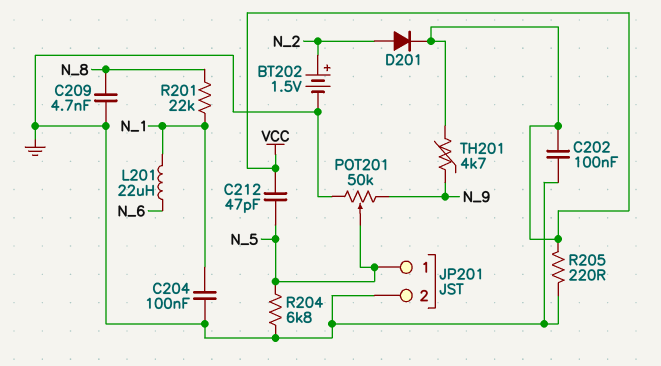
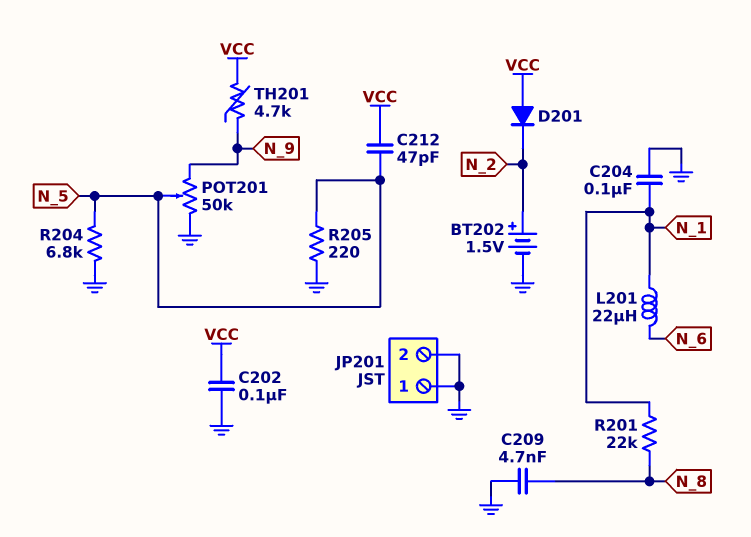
D201: diode (A N_2, K VCC) -> diode (A VCC, K N_2)
JP201 pin 1: N_5 -> GND
R205: 220 (GND, VCC) -> 220 (GND, N_5)

